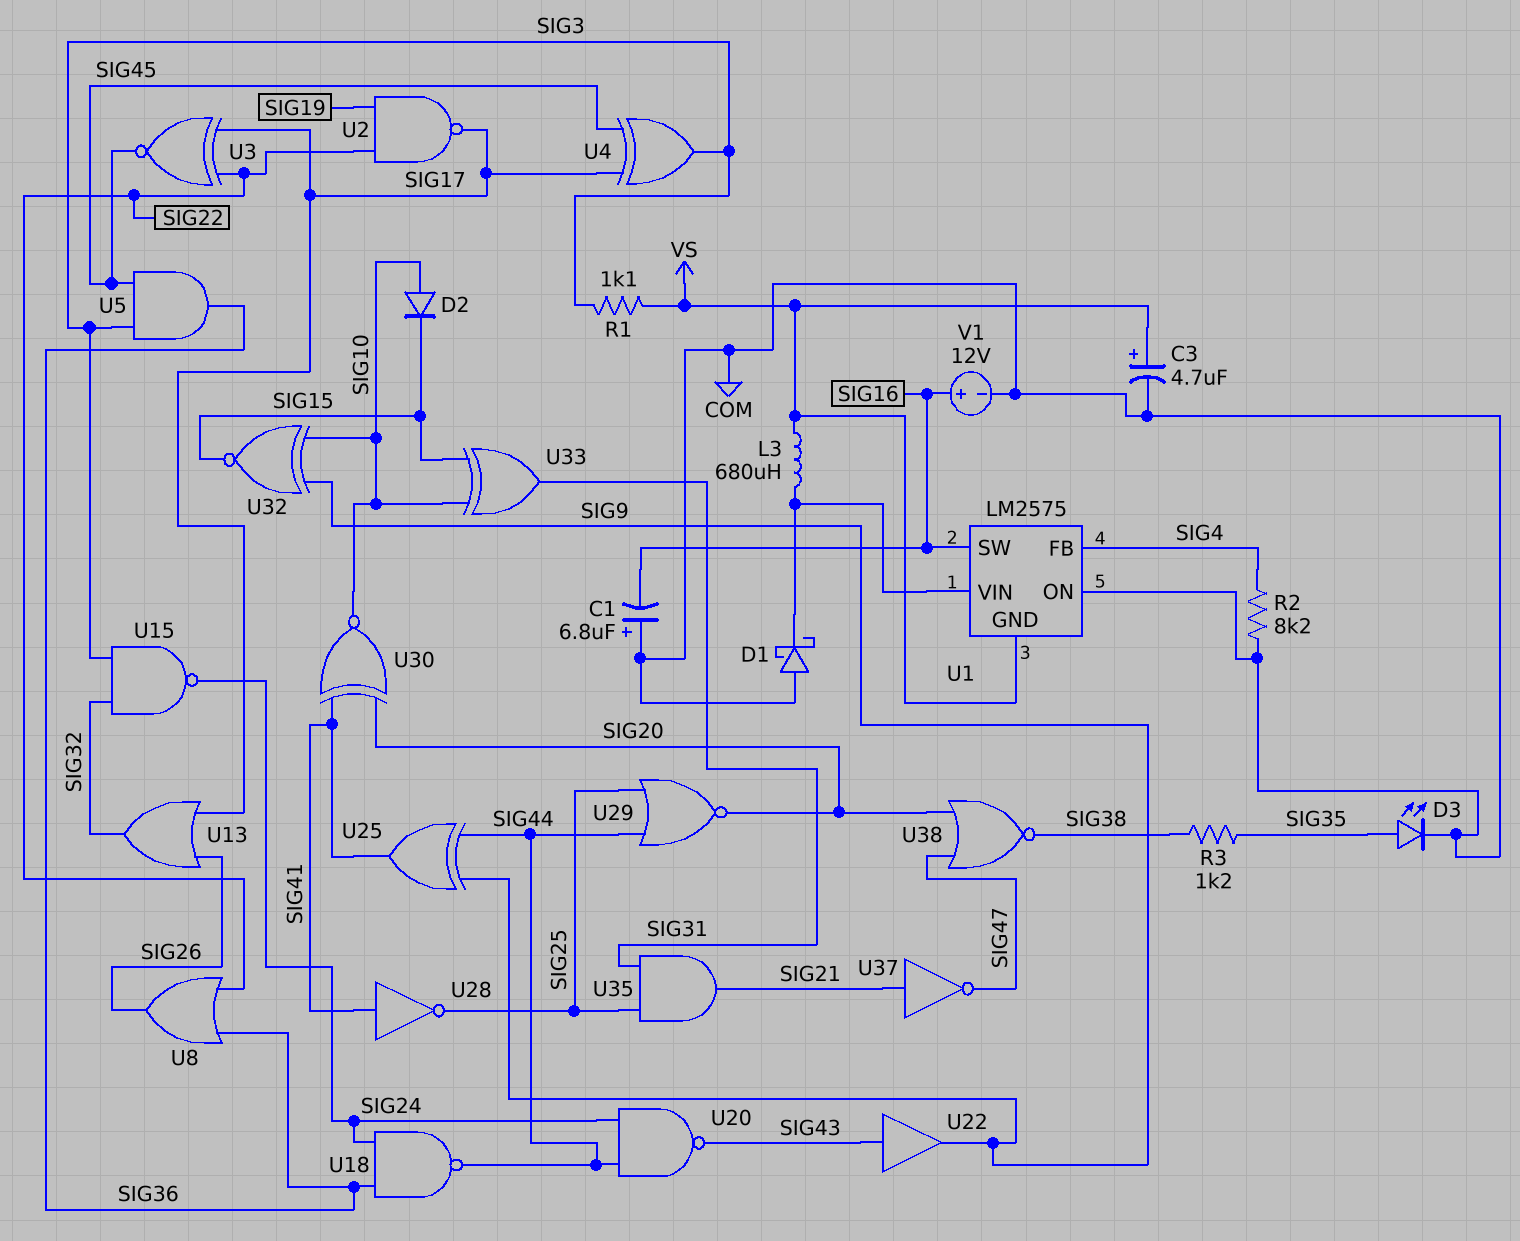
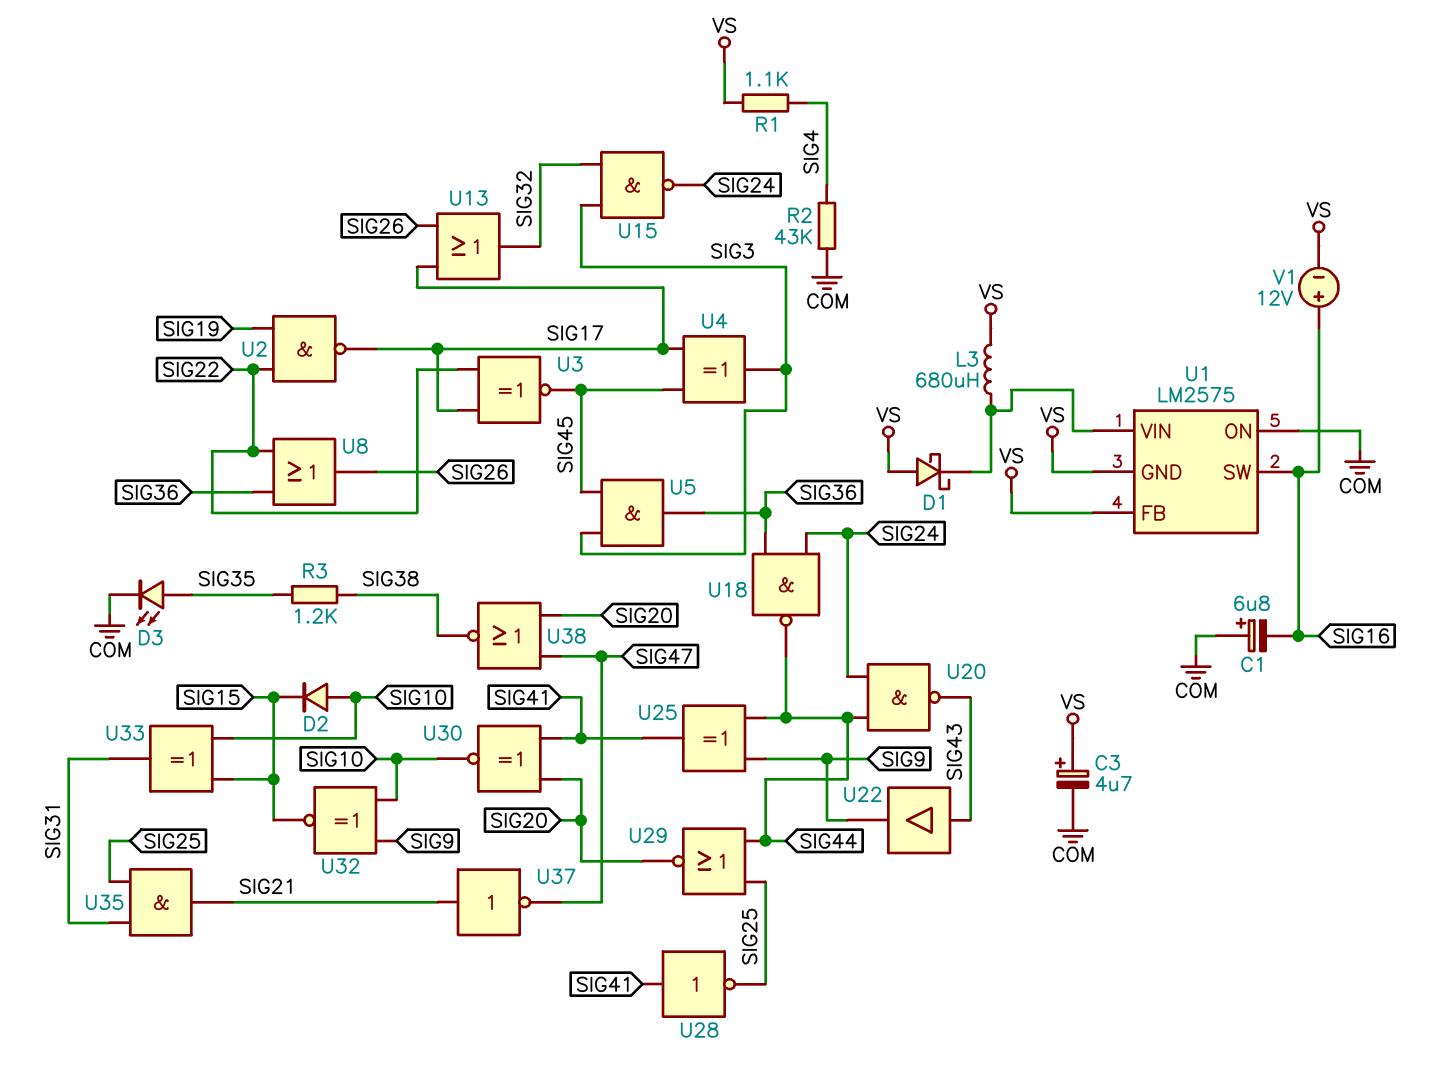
D1: schottky (A COM, K U1/VIN) -> schottky (A VS, K U1/VIN)
R1: 1.1k (SIG3, VS) -> 1.1k (SIG4, VS)
R2: 8.2k (COM, SIG4) -> 43k (COM, SIG4)
U1 pin FB: SIG4 -> VS
V1: 12V (plus SIG16, minus COM) -> 12V (plus SIG16, minus VS)

